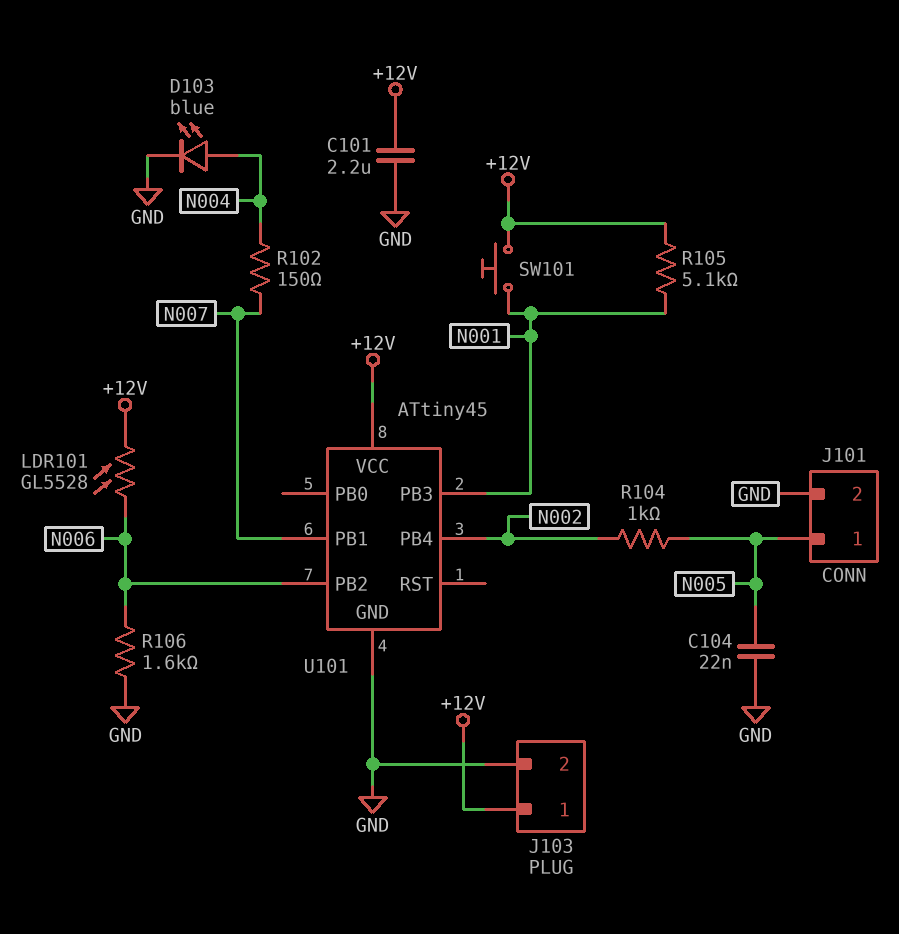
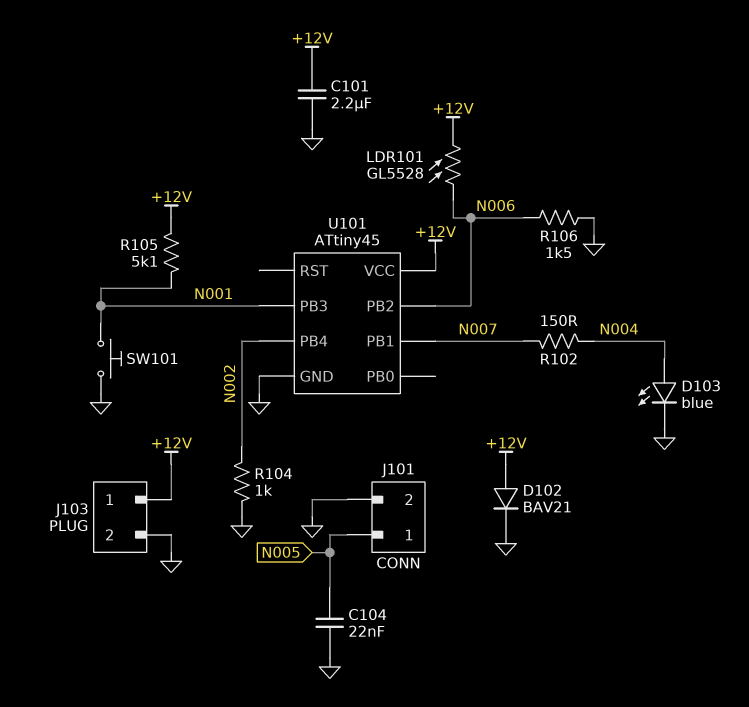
D102: none -> diode BAV21 (A +12V, K GND)
R104: 1k (N002, N005) -> 1k (GND, N002)
R106: 1.6k (GND, N006) -> 1.5k (GND, N006)
SW101: button (+12V, N001) -> button (GND, N001)

